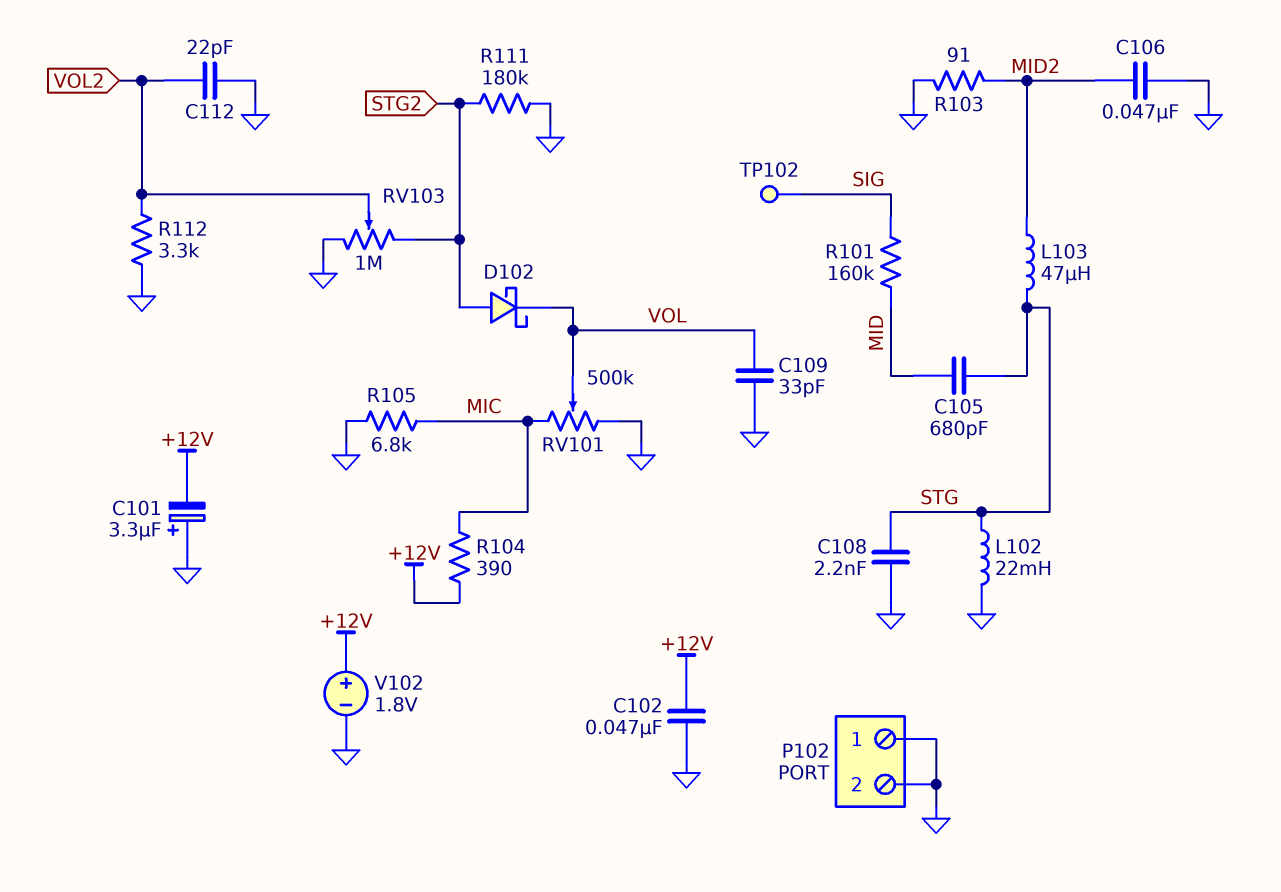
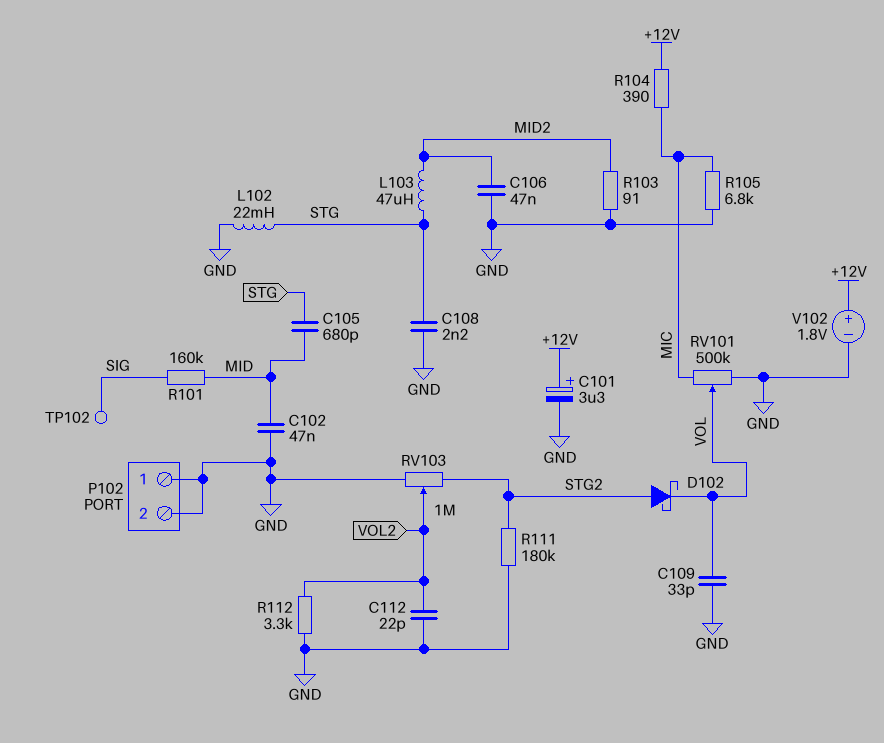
C101: 3.3uF (plus GND, minus +12V) -> 3.3uF (plus +12V, minus GND)
C102: 47nF (+12V, GND) -> 47nF (GND, MID)

